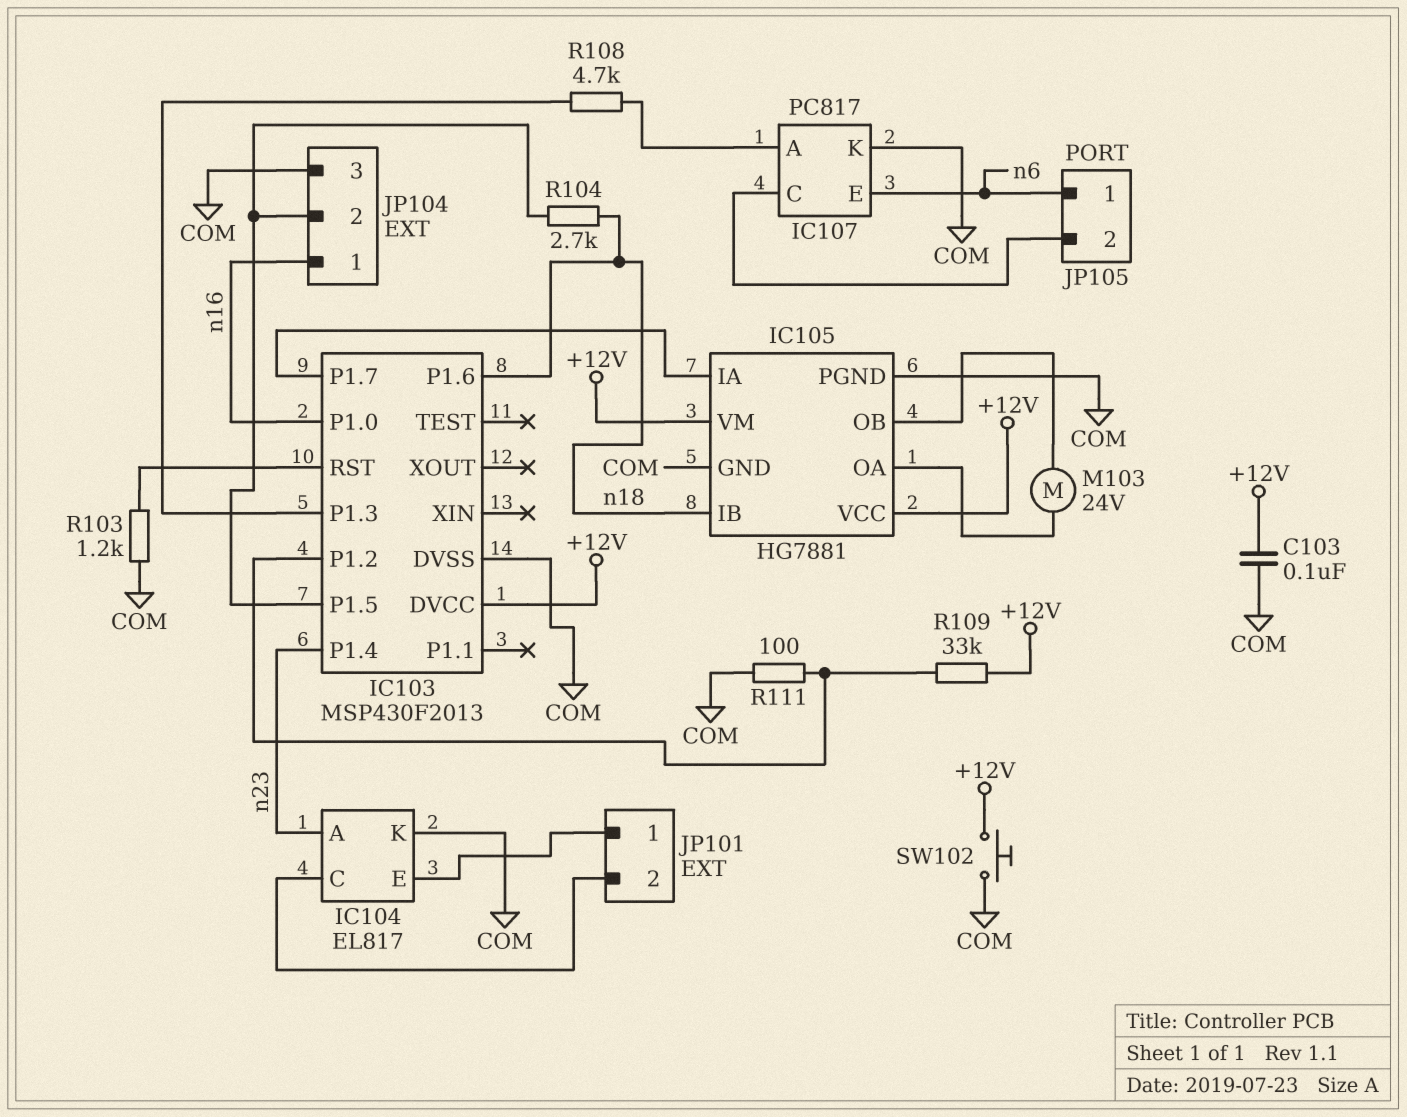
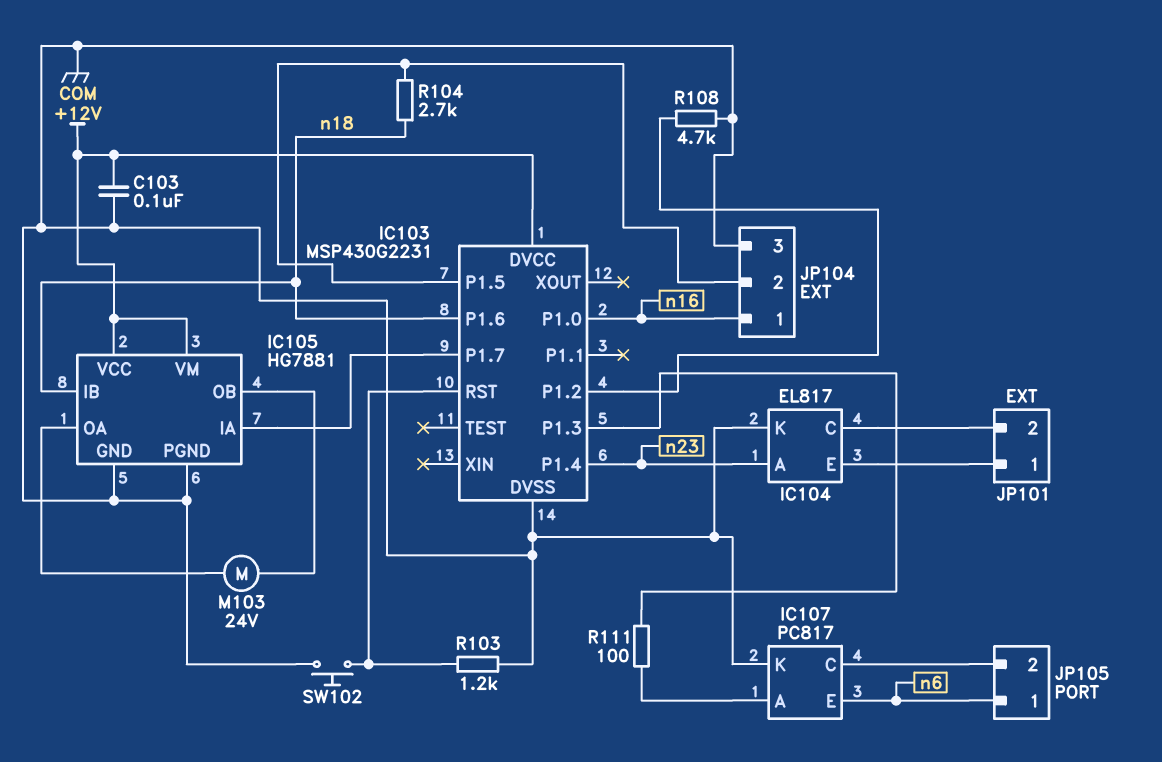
IC103: MSP430F2013 -> MSP430G2231
R108: 4.7k (IC103/P1.3, IC107/A) -> 4.7k (COM, IC103/P1.2)
R109: 33k (+12V, IC103/P1.2) -> none
R111: 100 (COM, IC103/P1.2) -> 100 (IC103/P1.3, IC107/A)
SW102: button (+12V, COM) -> button (COM, IC103/RST)

